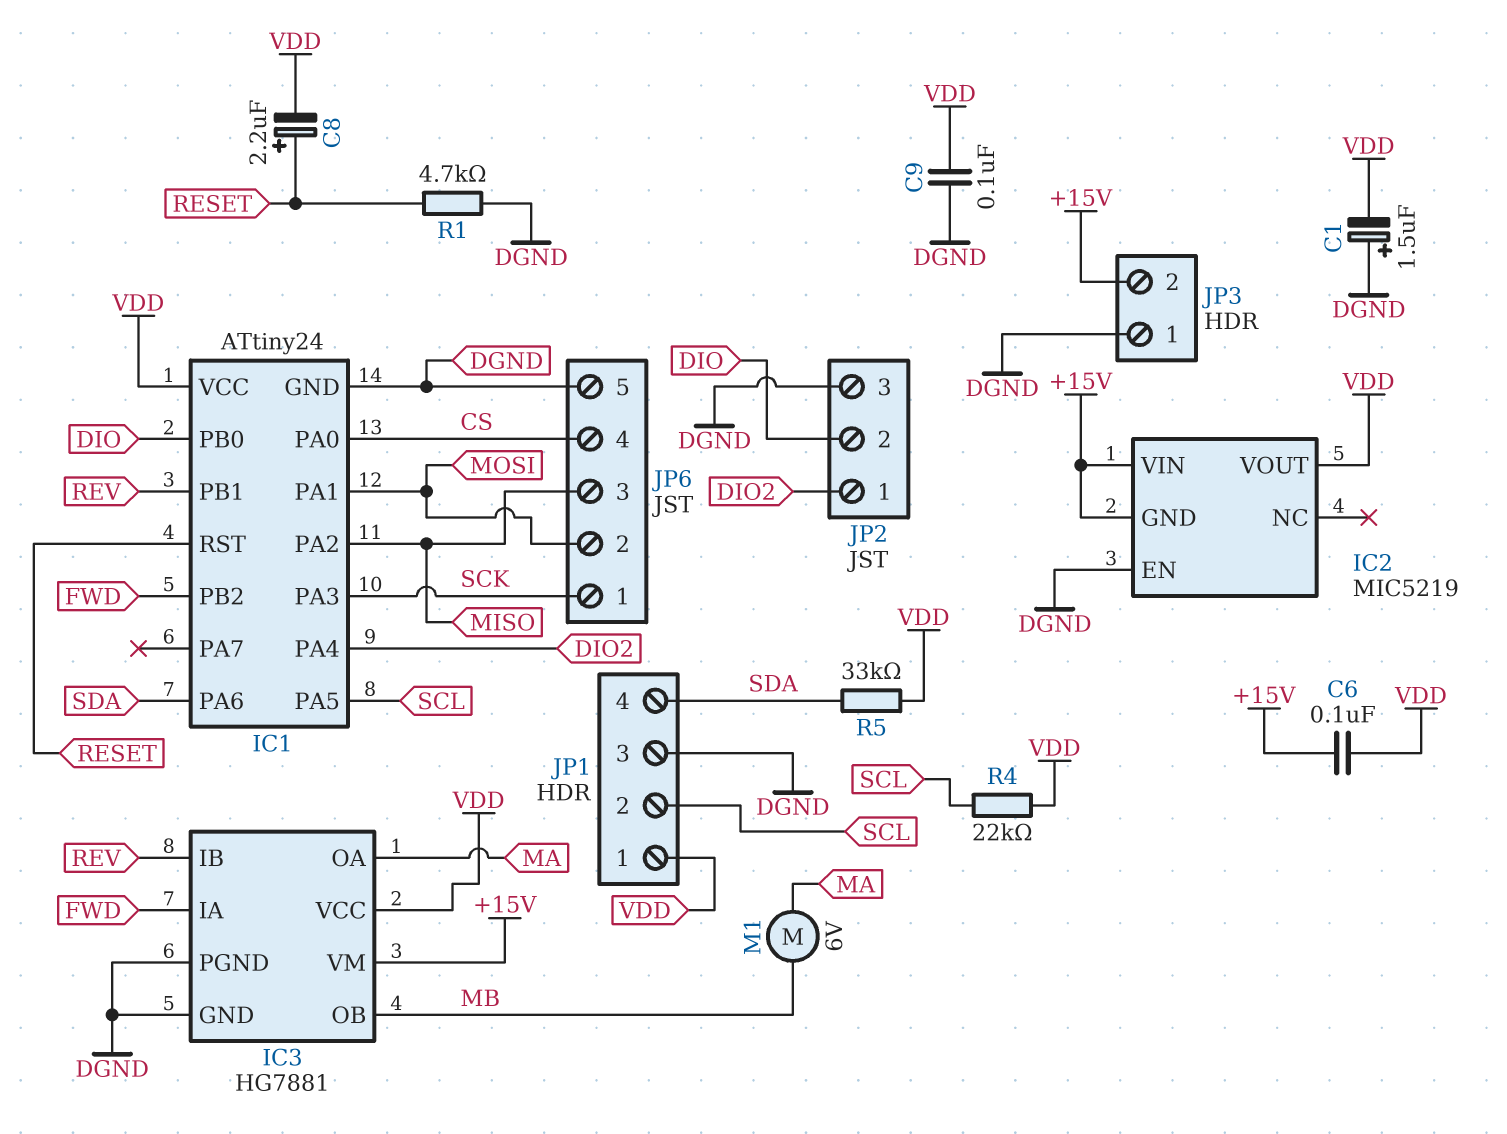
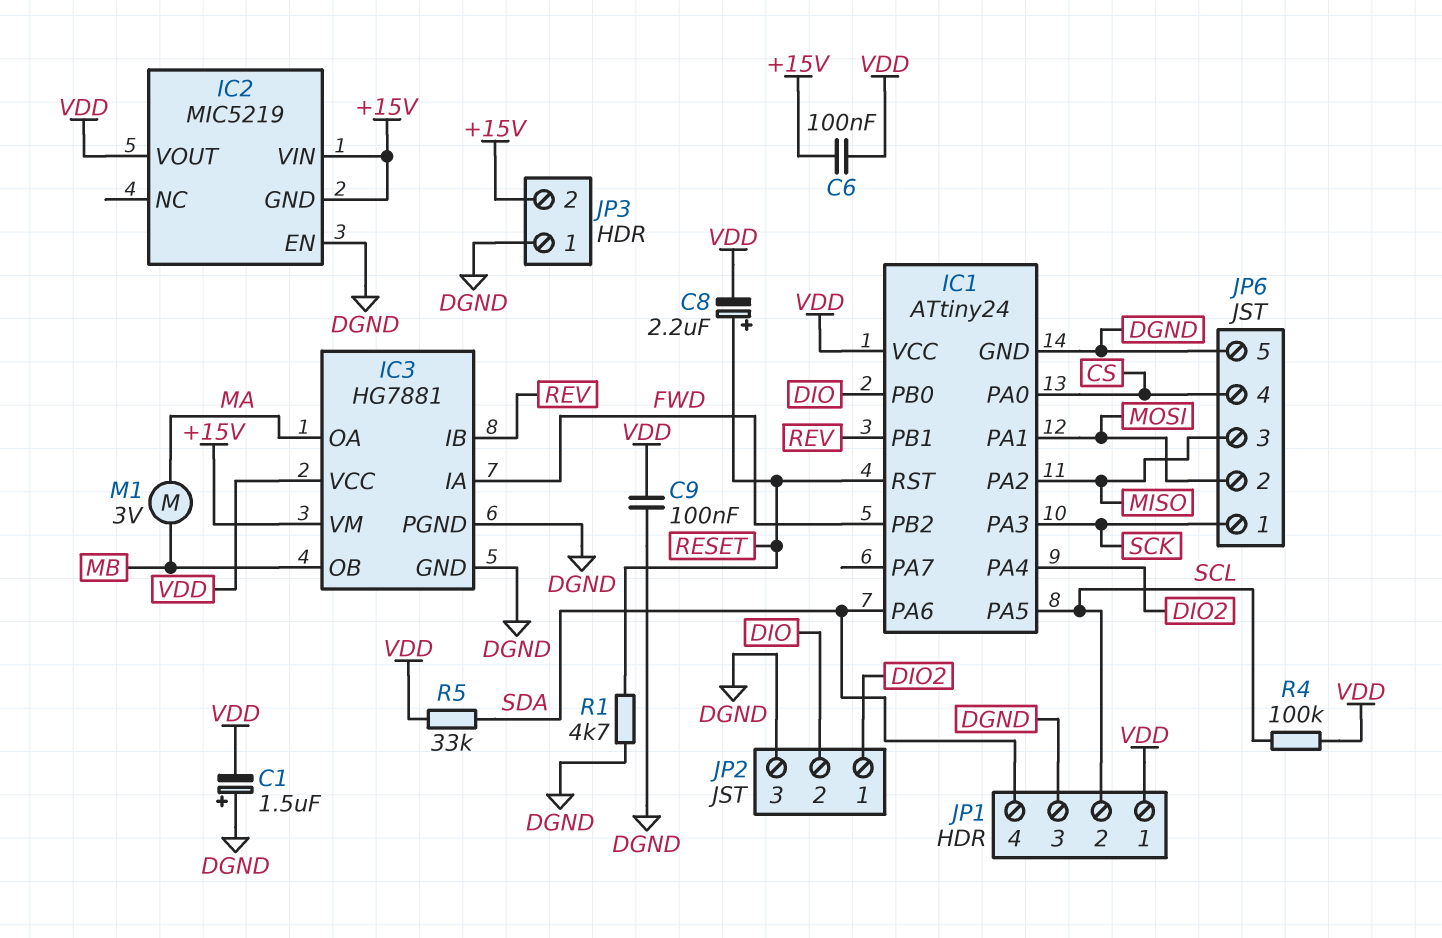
M1: motor 6V (MA, MB) -> motor 3V (MA, MB)
R4: 22k (SCL, VDD) -> 100k (SCL, VDD)

